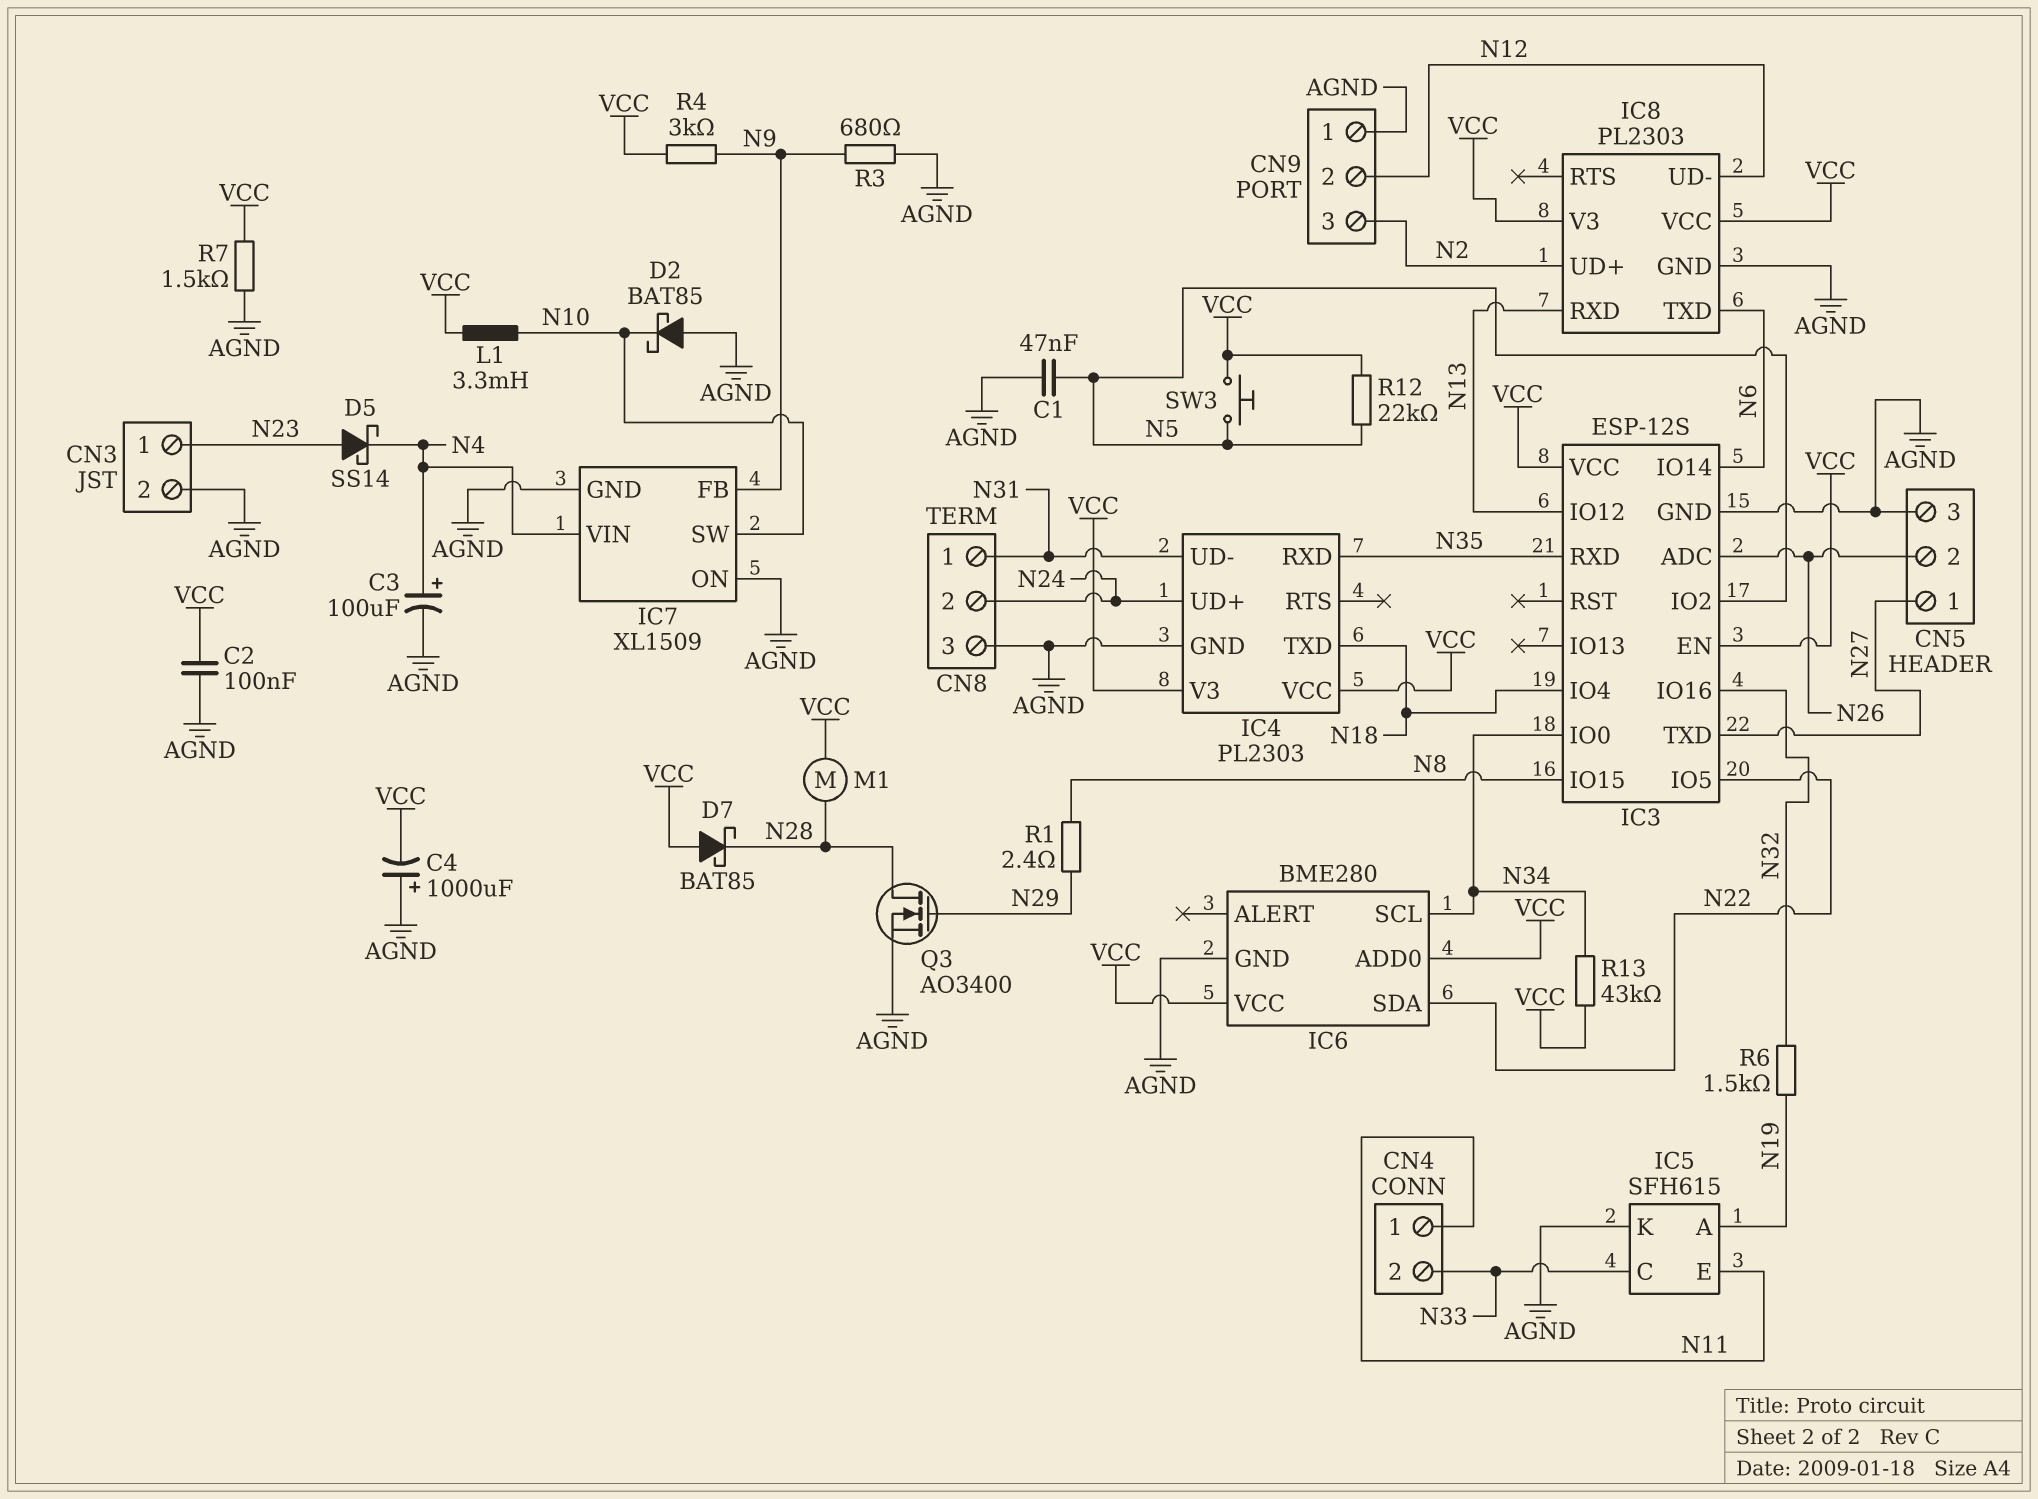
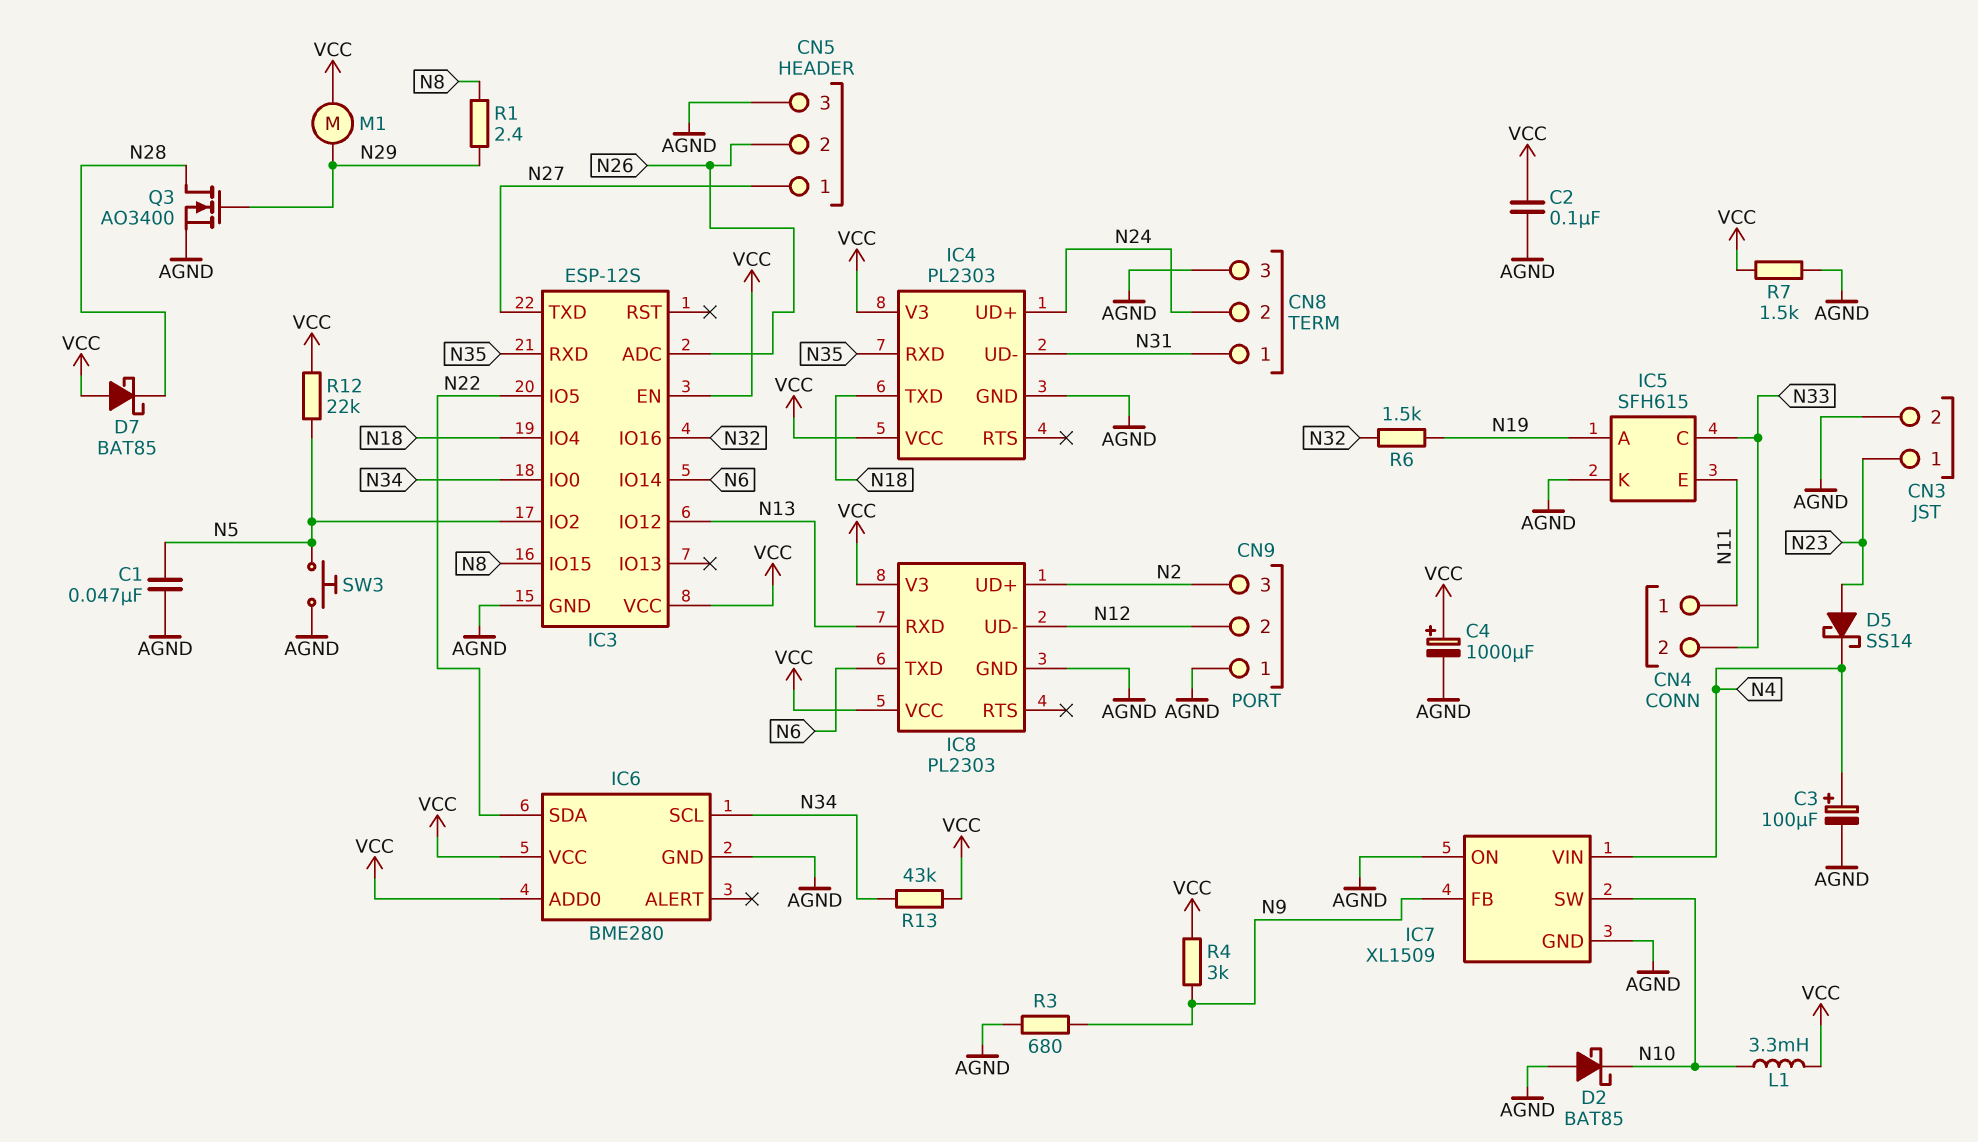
C4: 1000uF (plus AGND, minus VCC) -> 1000uF (plus VCC, minus AGND)
M1: motor (N28, VCC) -> motor (N29, VCC)
SW3: button (N5, VCC) -> button (AGND, N5)

